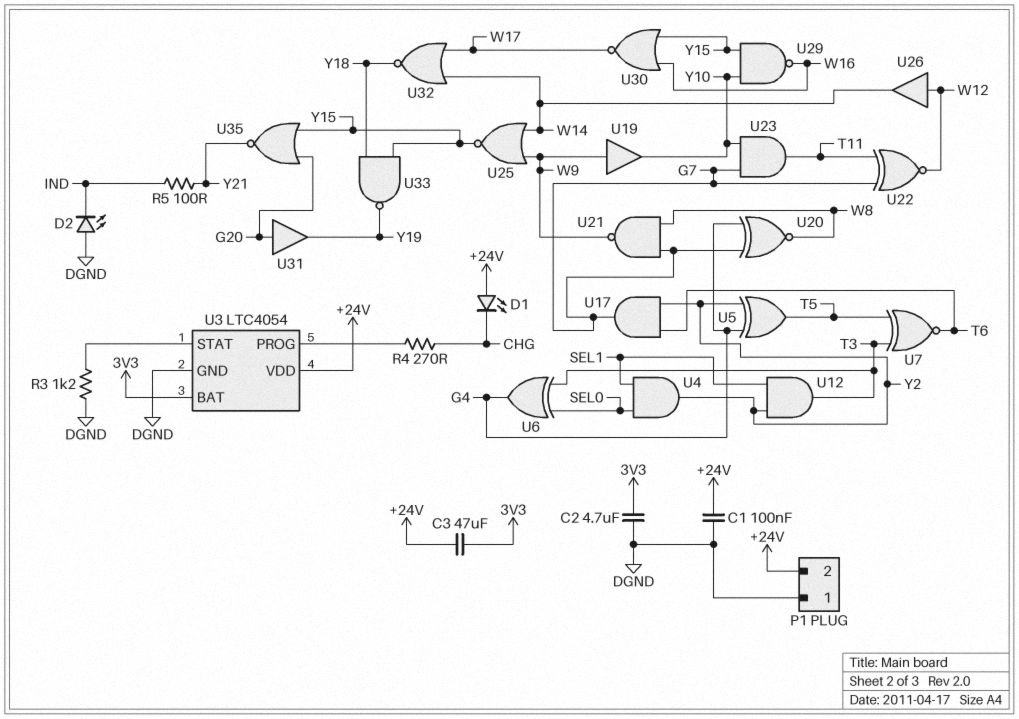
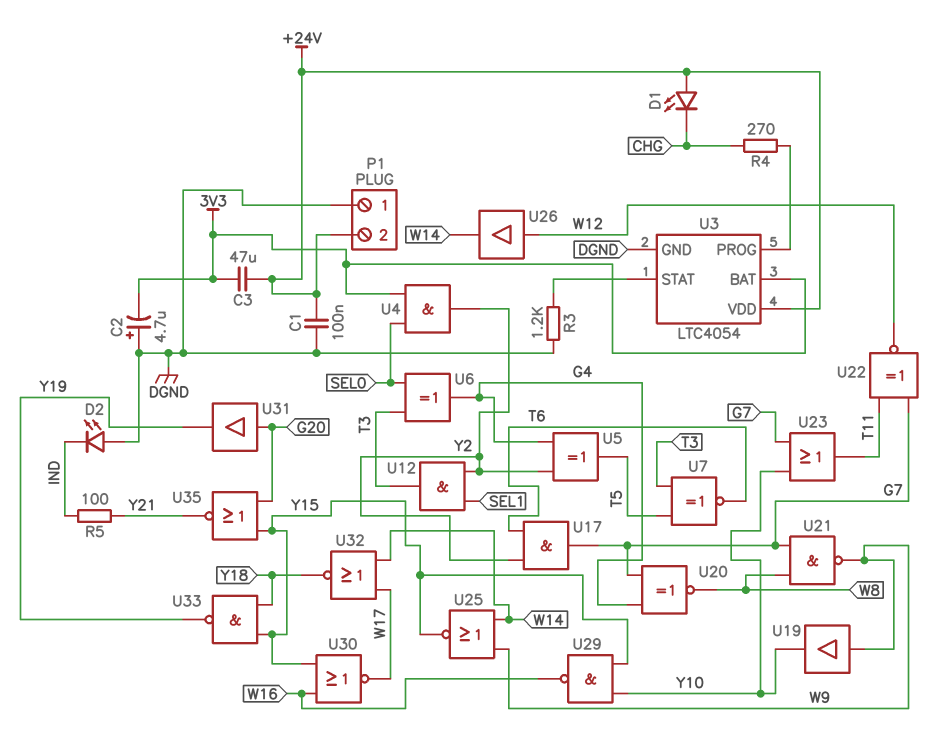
C2: 4.7uF (3V3, DGND) -> 4.7uF (plus DGND, minus 3V3)
U4: AND (in SEL0, in SEL1, out Y2) -> AND (in 3V3, in SEL0, out Y2)
U23: AND (in G7, in Y10, out T11) -> OR (in G7, in Y10, out T11)

